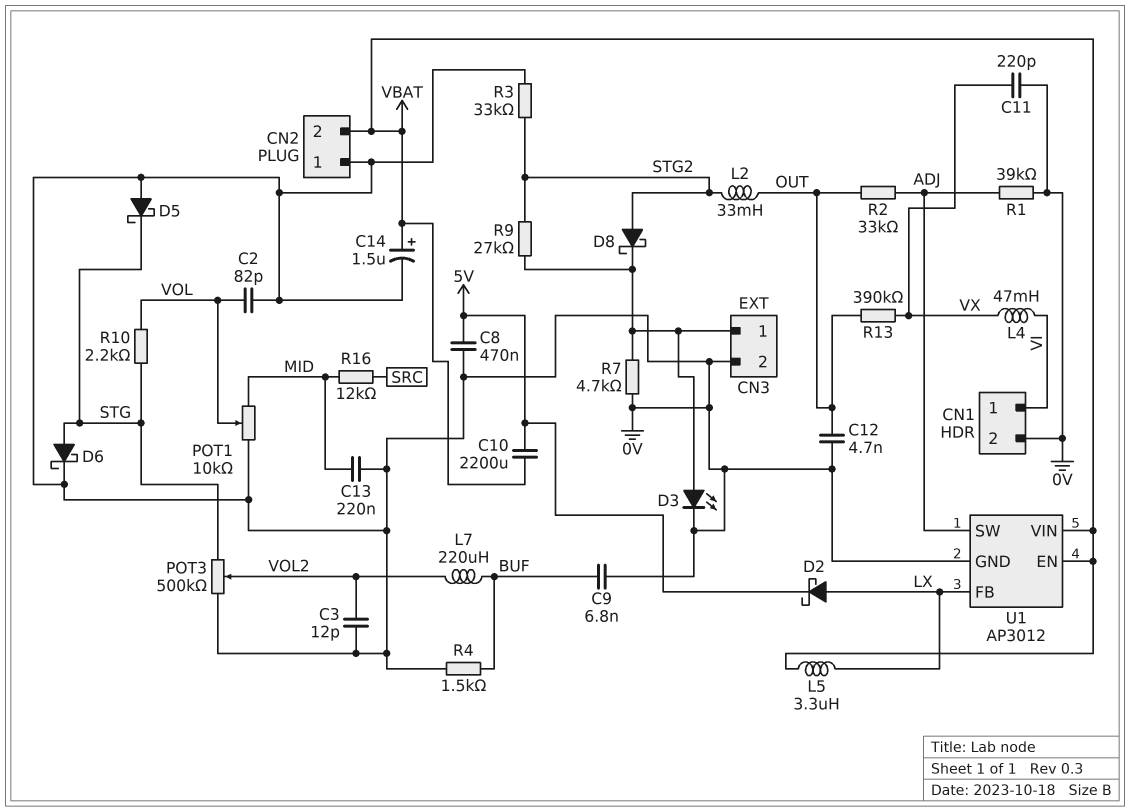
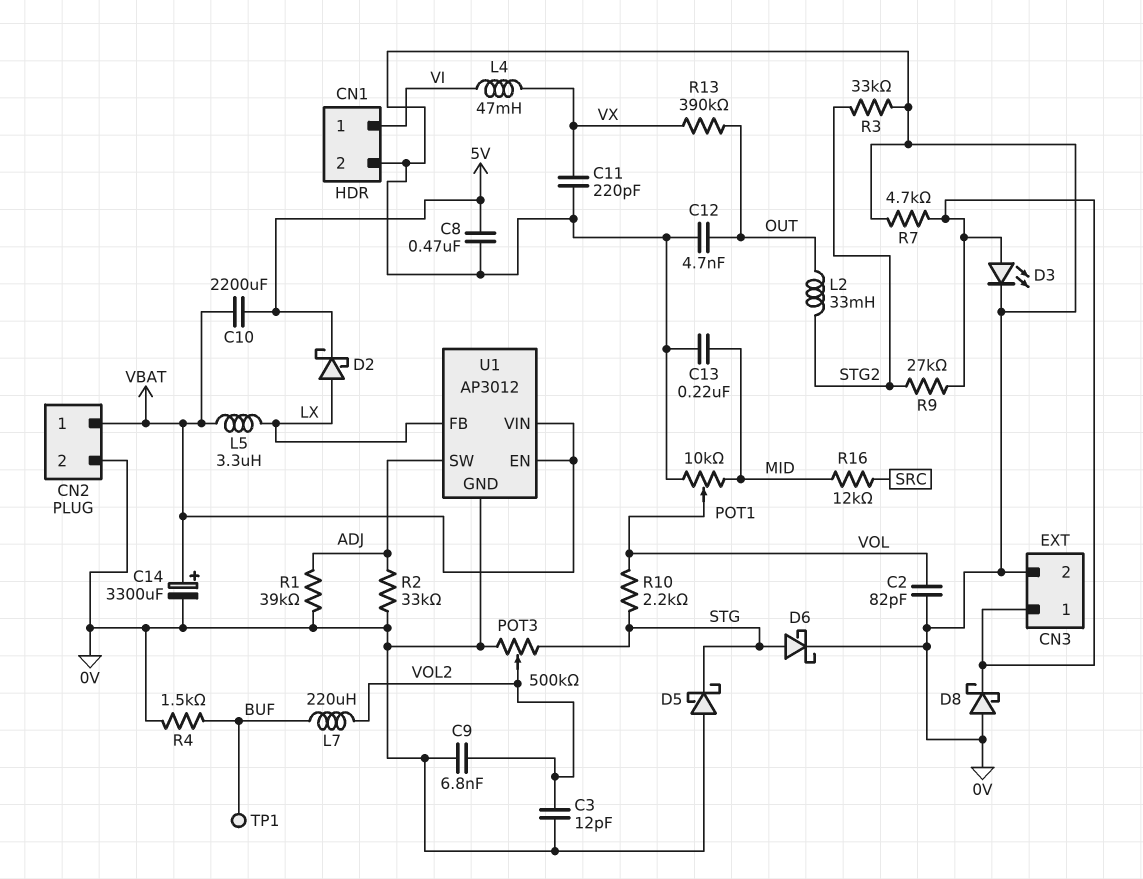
C9: 6.8nF (0V, BUF) -> 6.8nF (0V, VOL2)
C14: 1.5uF (plus VBAT, minus 0V) -> 3300uF (plus VBAT, minus 0V)
CN2 pin 1: 0V -> VBAT
CN2 pin 2: VBAT -> 0V
D8: schottky (A STG2, K CN3/1) -> schottky (A 0V, K CN3/1)
R2: 33k (ADJ, OUT) -> 33k (0V, ADJ)
TP1: none -> test point (BUF)

